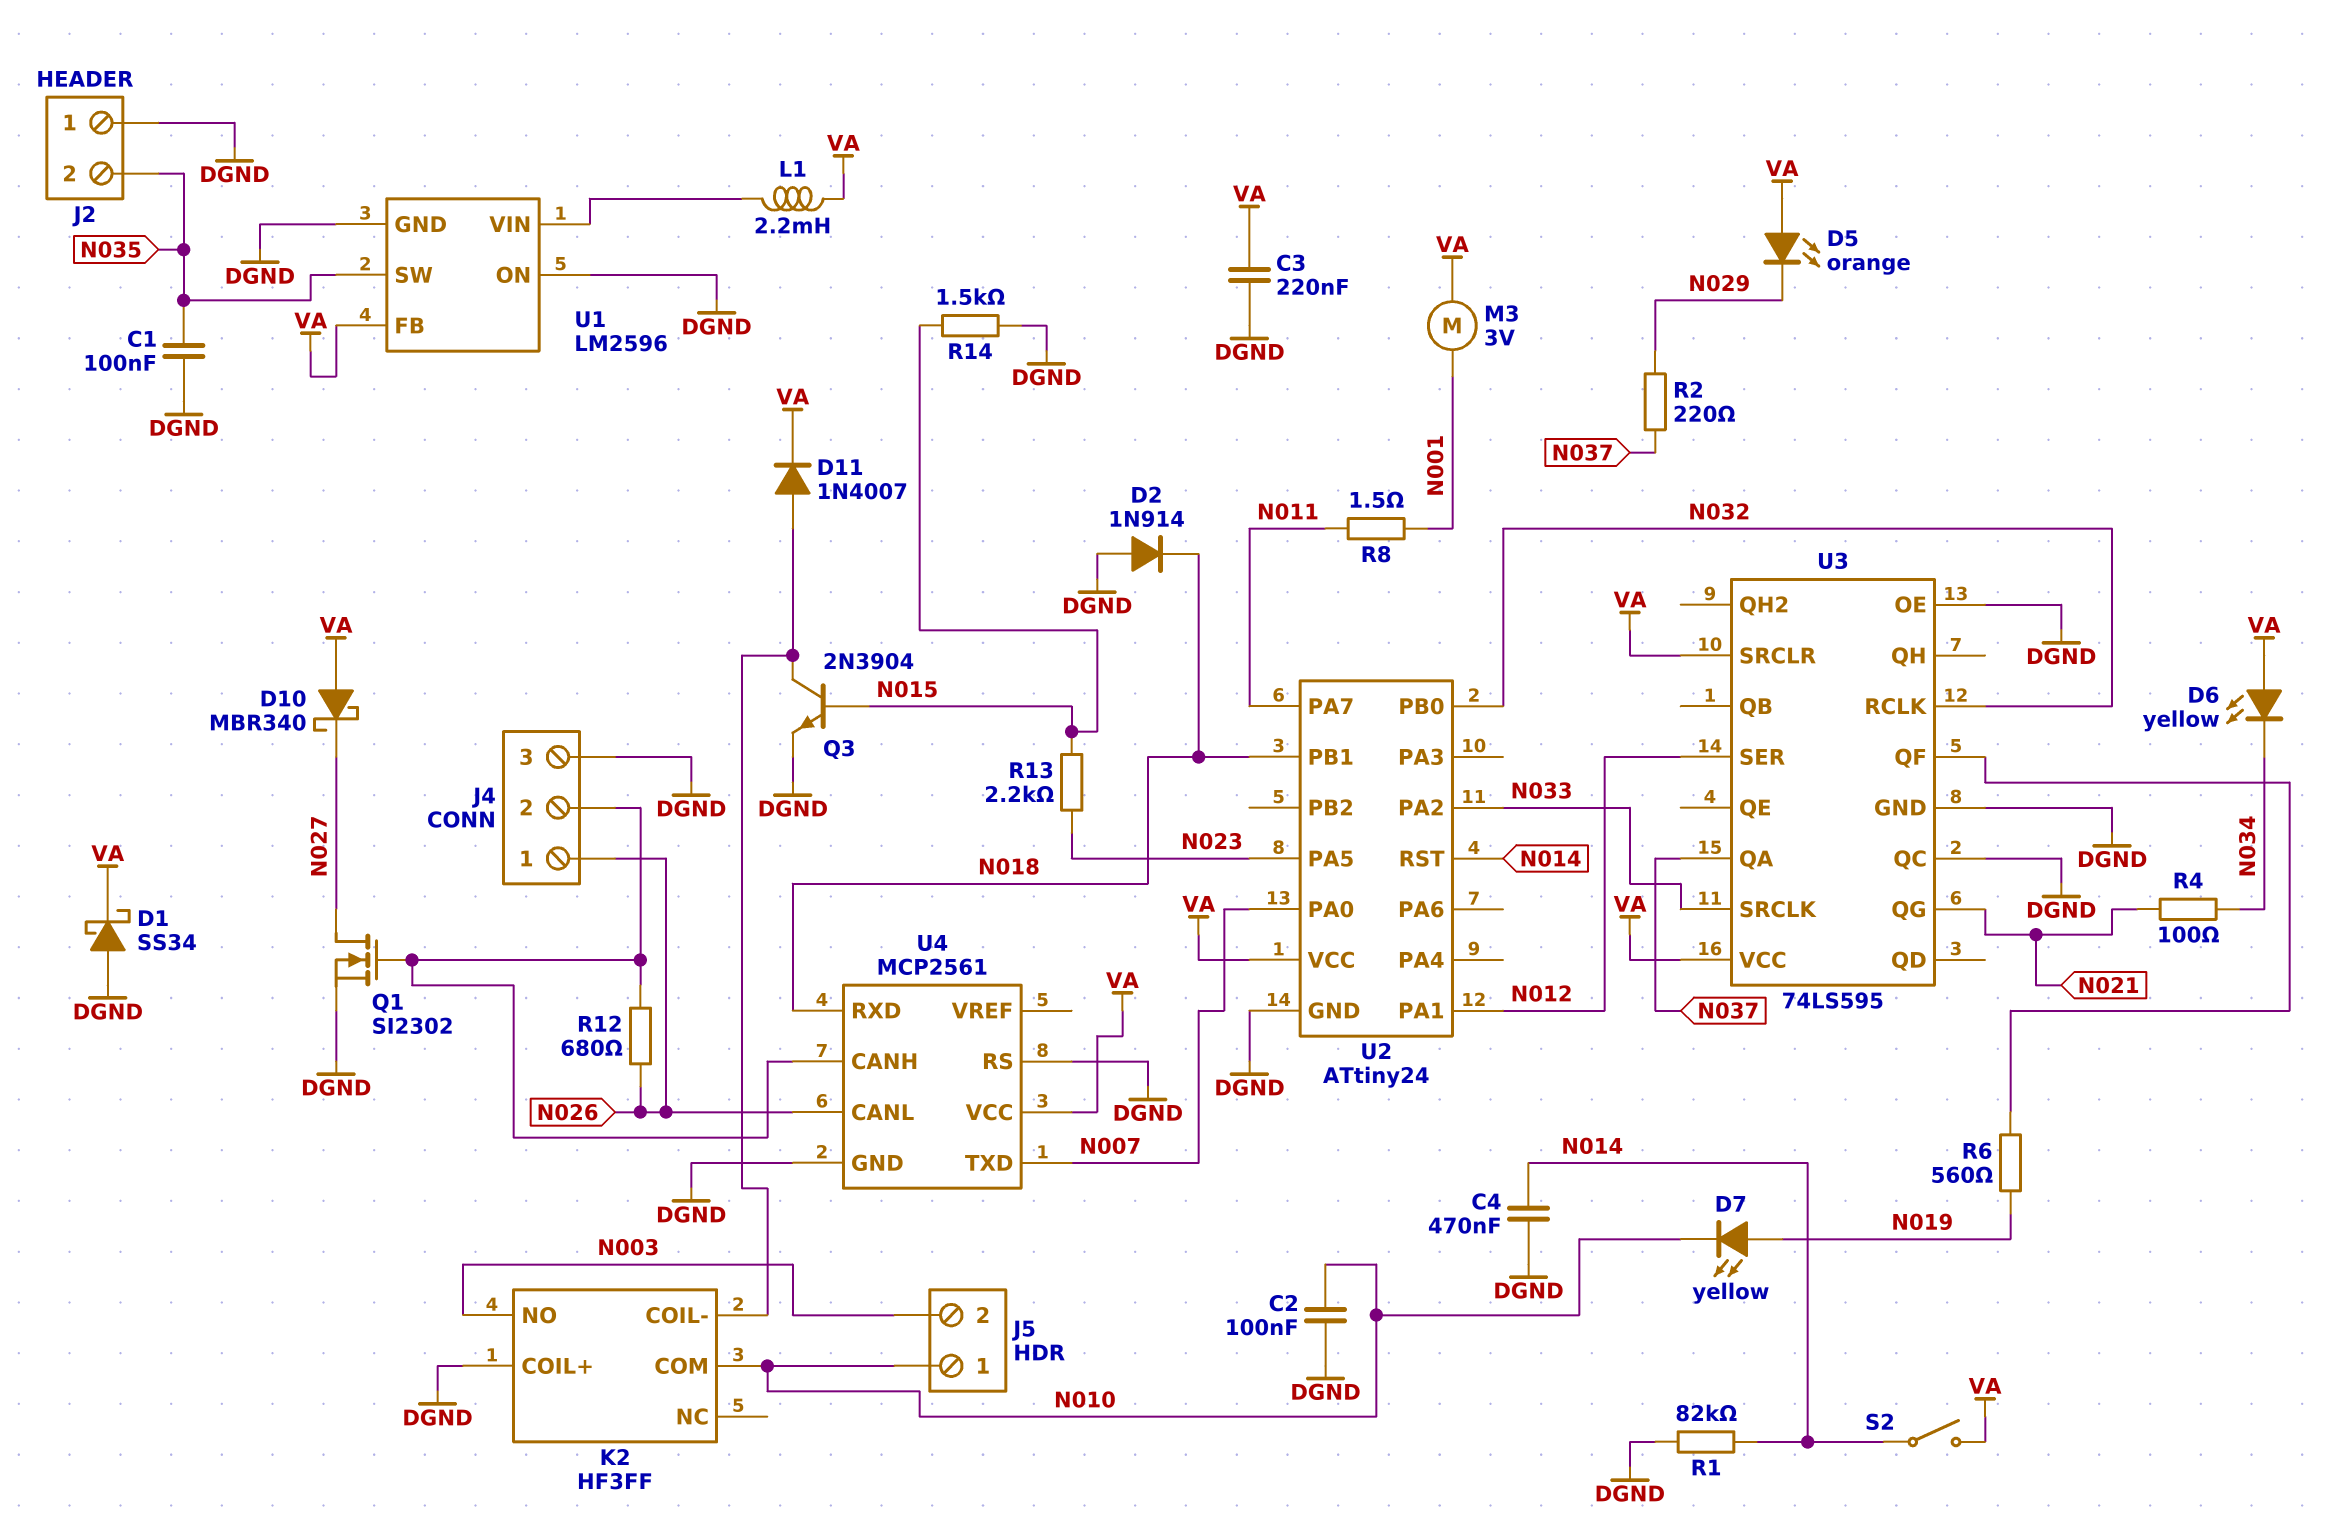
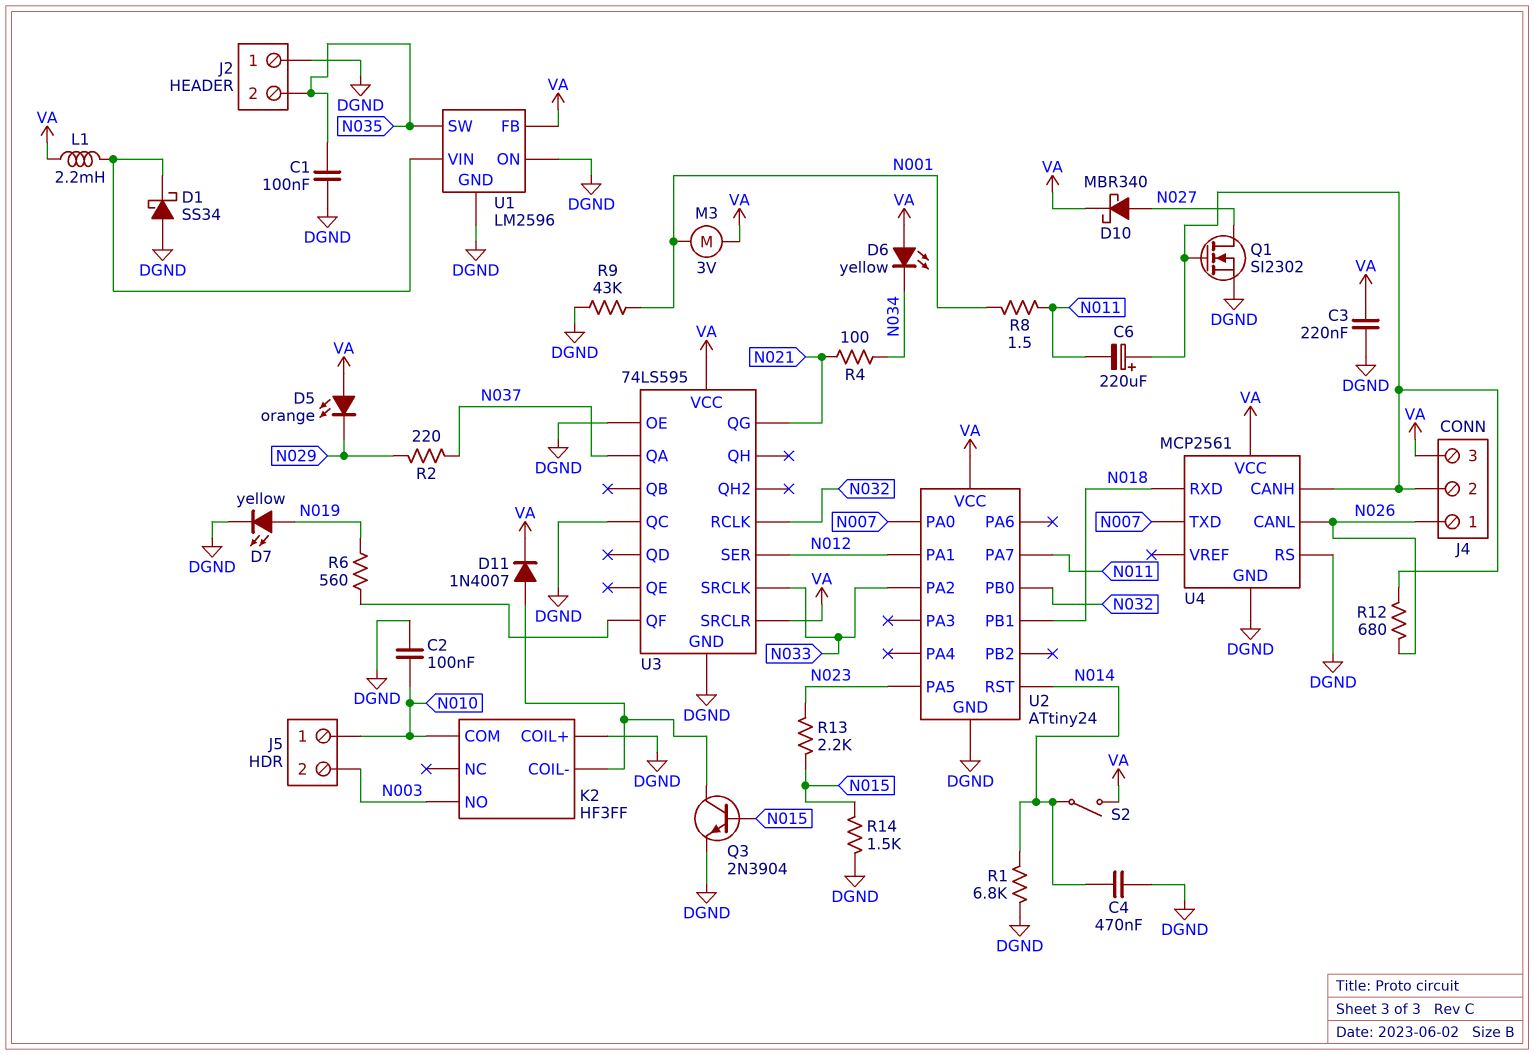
C6: none -> 220uF (plus J4/2, minus N011)
D1: schottky SS34 (A DGND, K VA) -> schottky SS34 (A DGND, K U1/VIN)
D2: diode 1N914 (A DGND, K N018) -> none
D7: LED yellow (A N019, K N010) -> LED yellow (A N019, K DGND)
D10: schottky MBR340 (A VA, K N027) -> schottky MBR340 (A N027, K VA)
J4 pin 3: DGND -> VA
R1: 82k (DGND, N014) -> 6.8k (DGND, N014)
R9: none -> 43k (DGND, N001)

